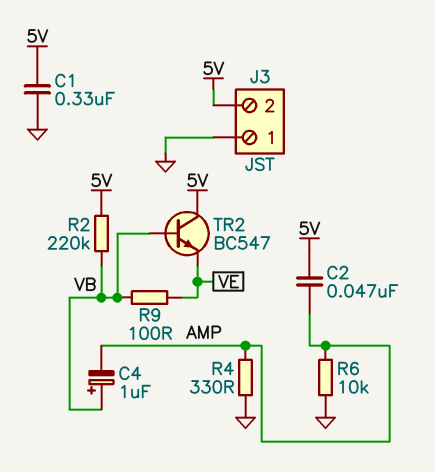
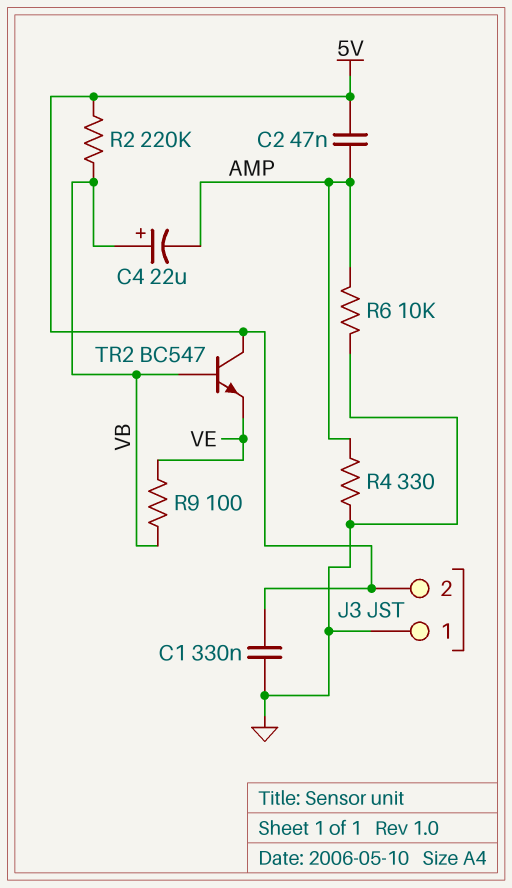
C4: 1uF (plus VB, minus AMP) -> 22uF (plus VB, minus AMP)

